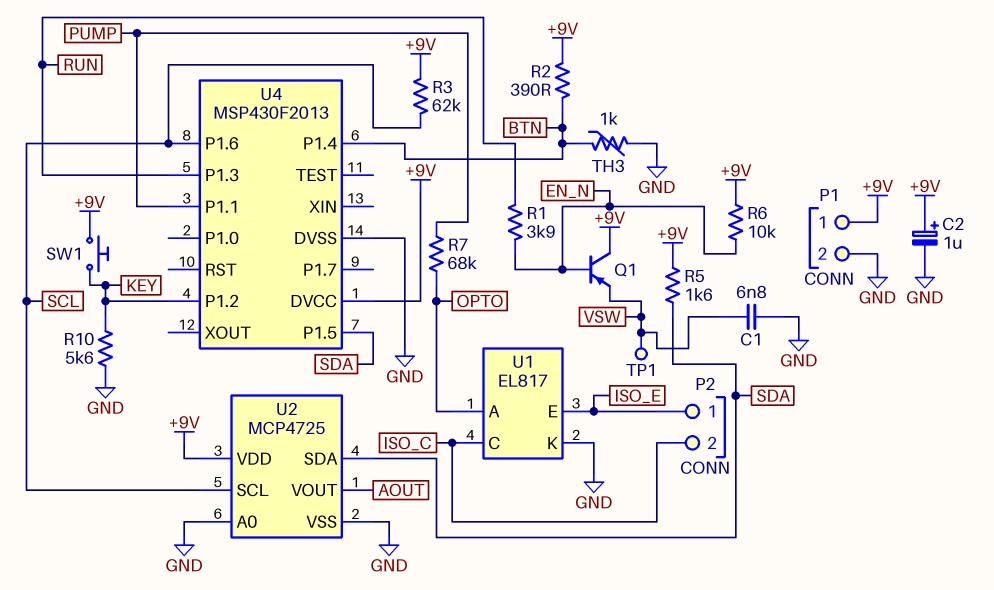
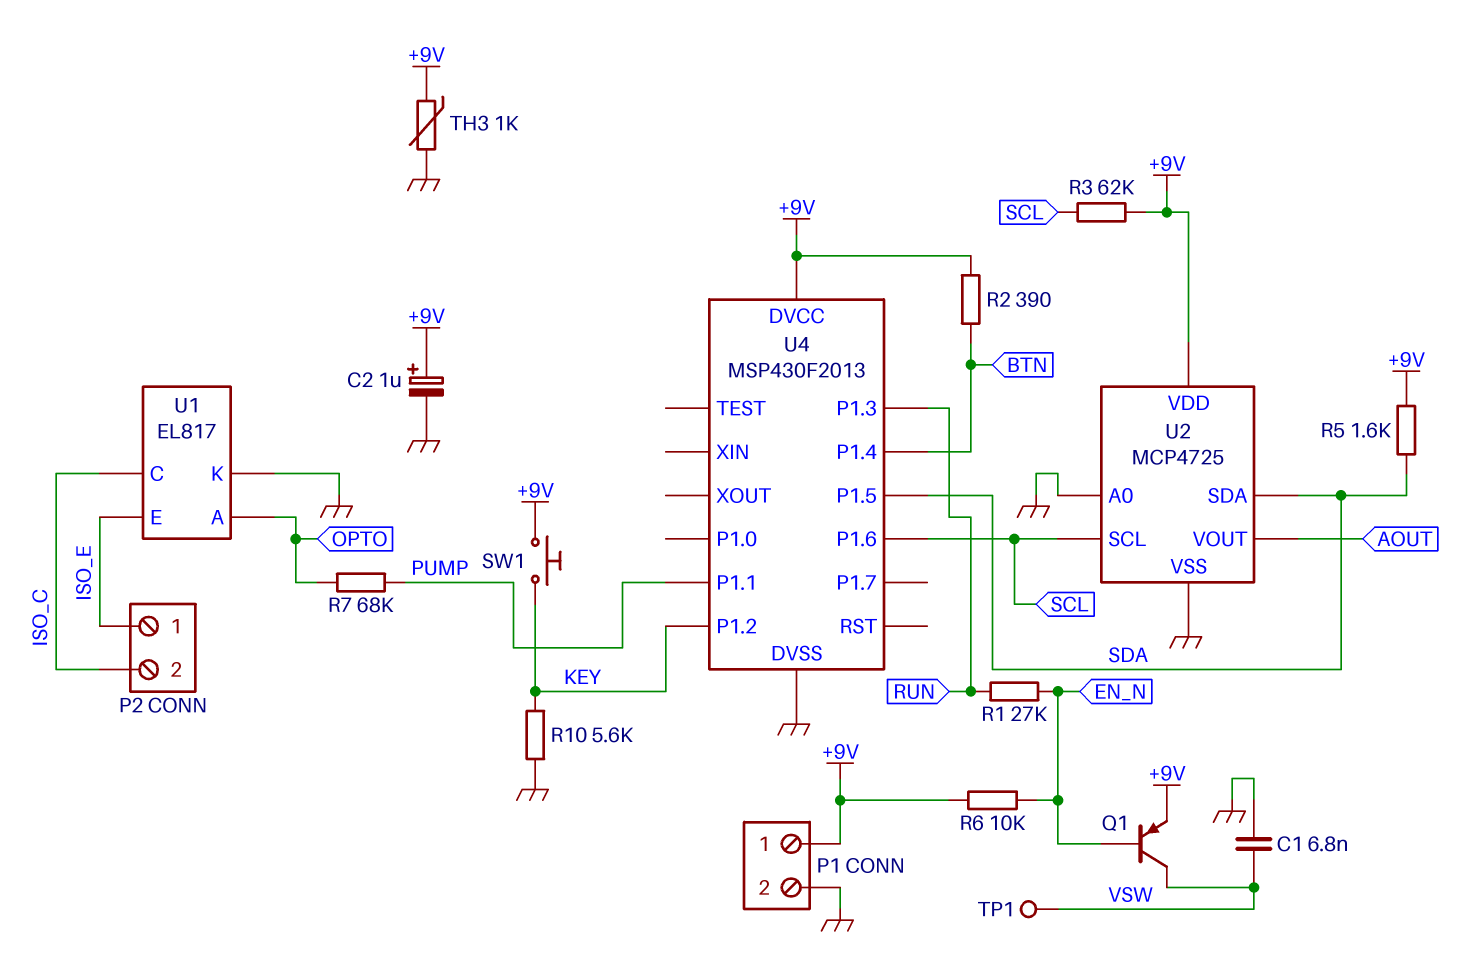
Q1: PNP (B EN_N, C +9V, E VSW) -> PNP (B EN_N, C VSW, E +9V)
R1: 3.9k (EN_N, RUN) -> 27k (EN_N, RUN)
TH3: 1k (BTN, GND) -> 1k (+9V, GND)

